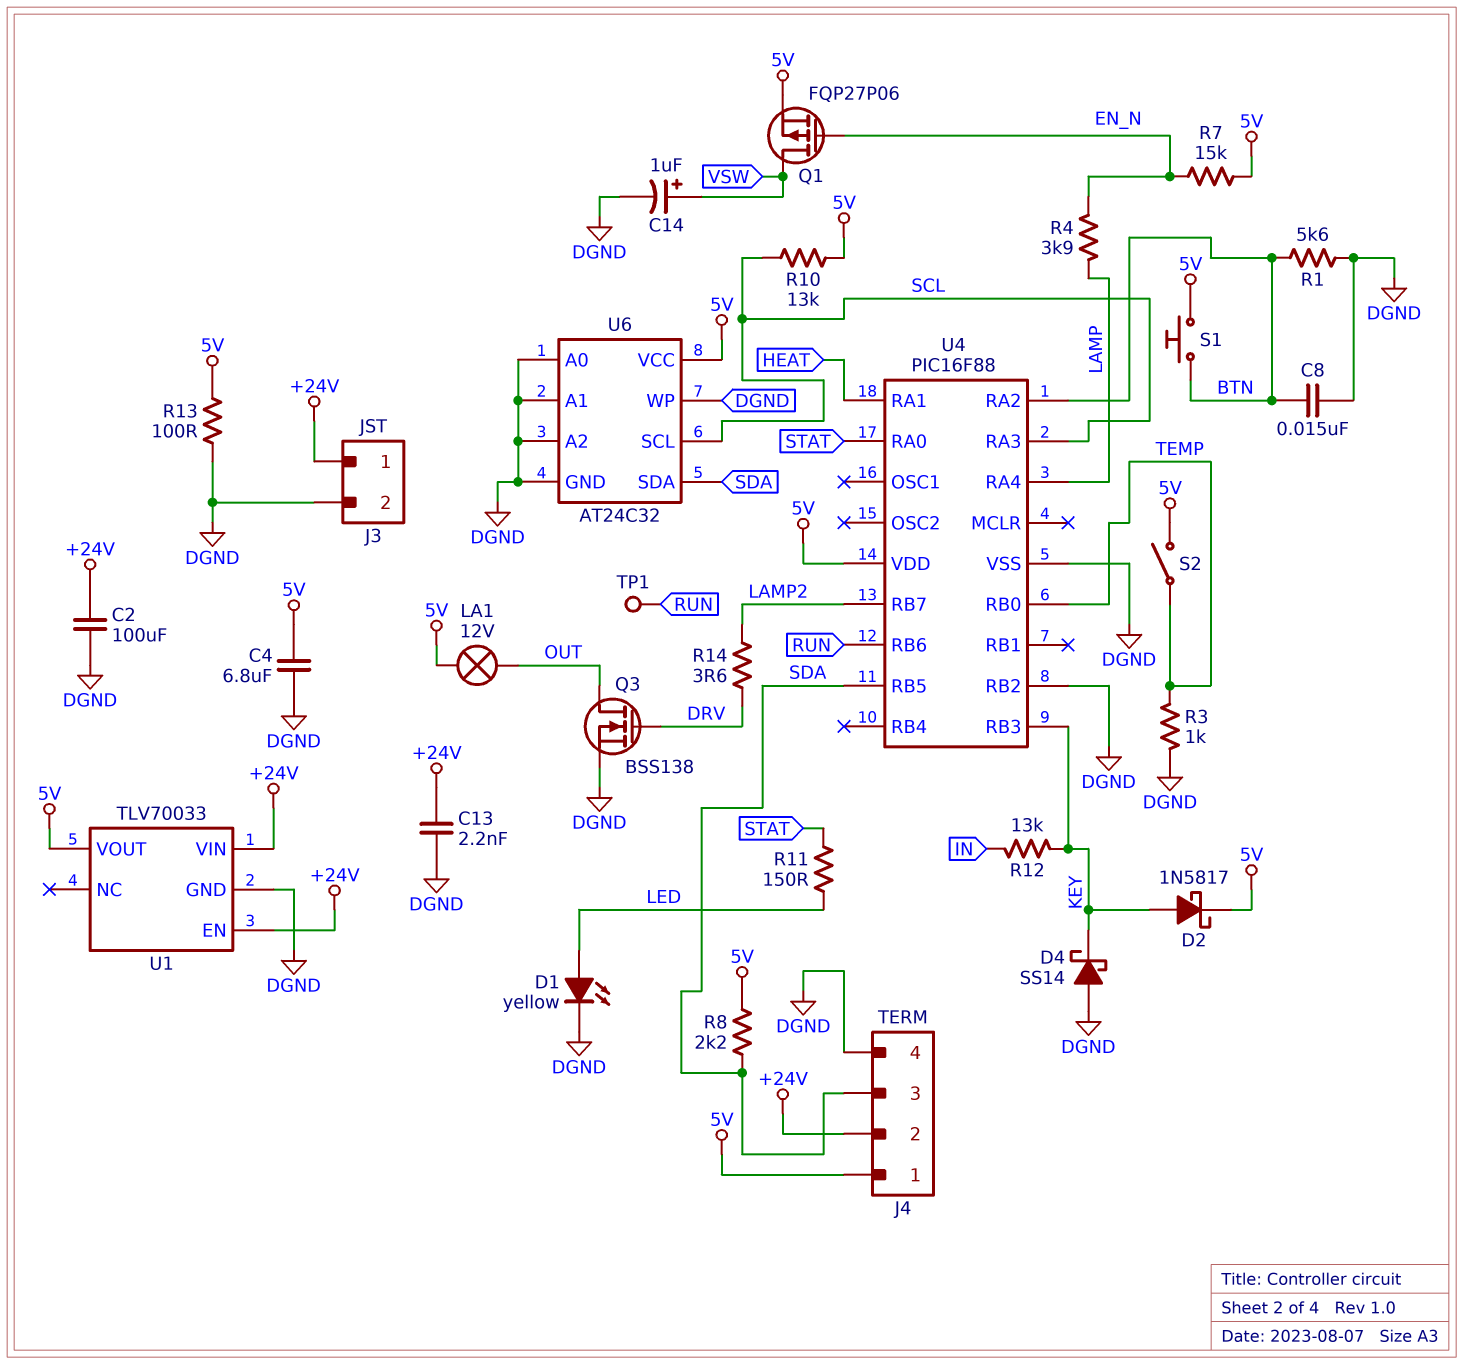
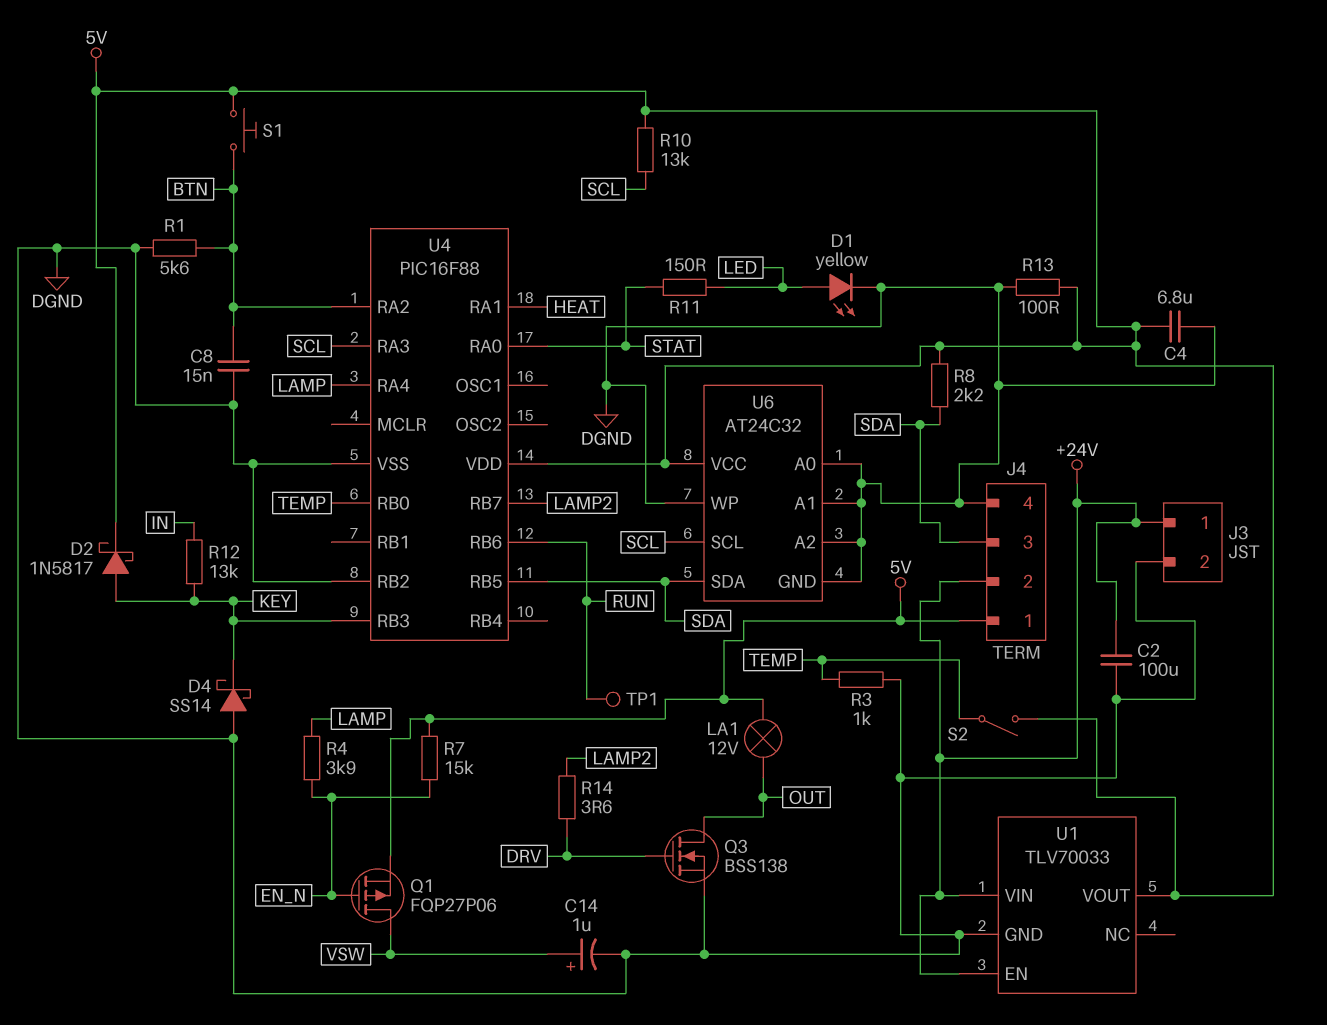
C13: 2.2nF (+24V, DGND) -> none

